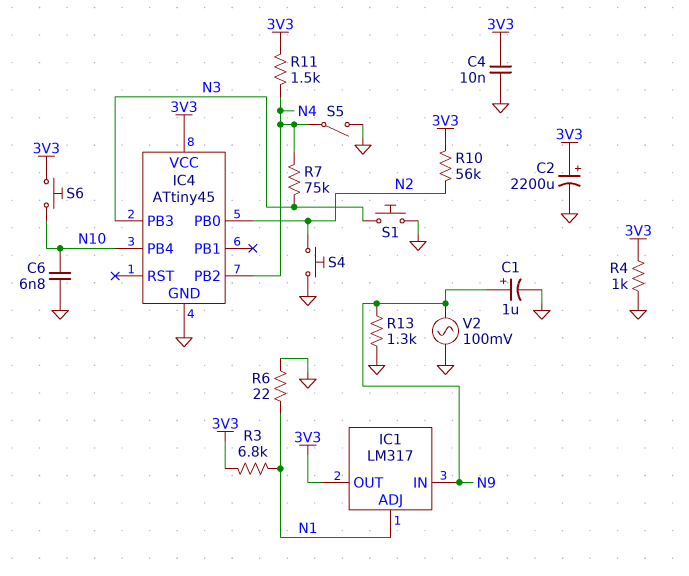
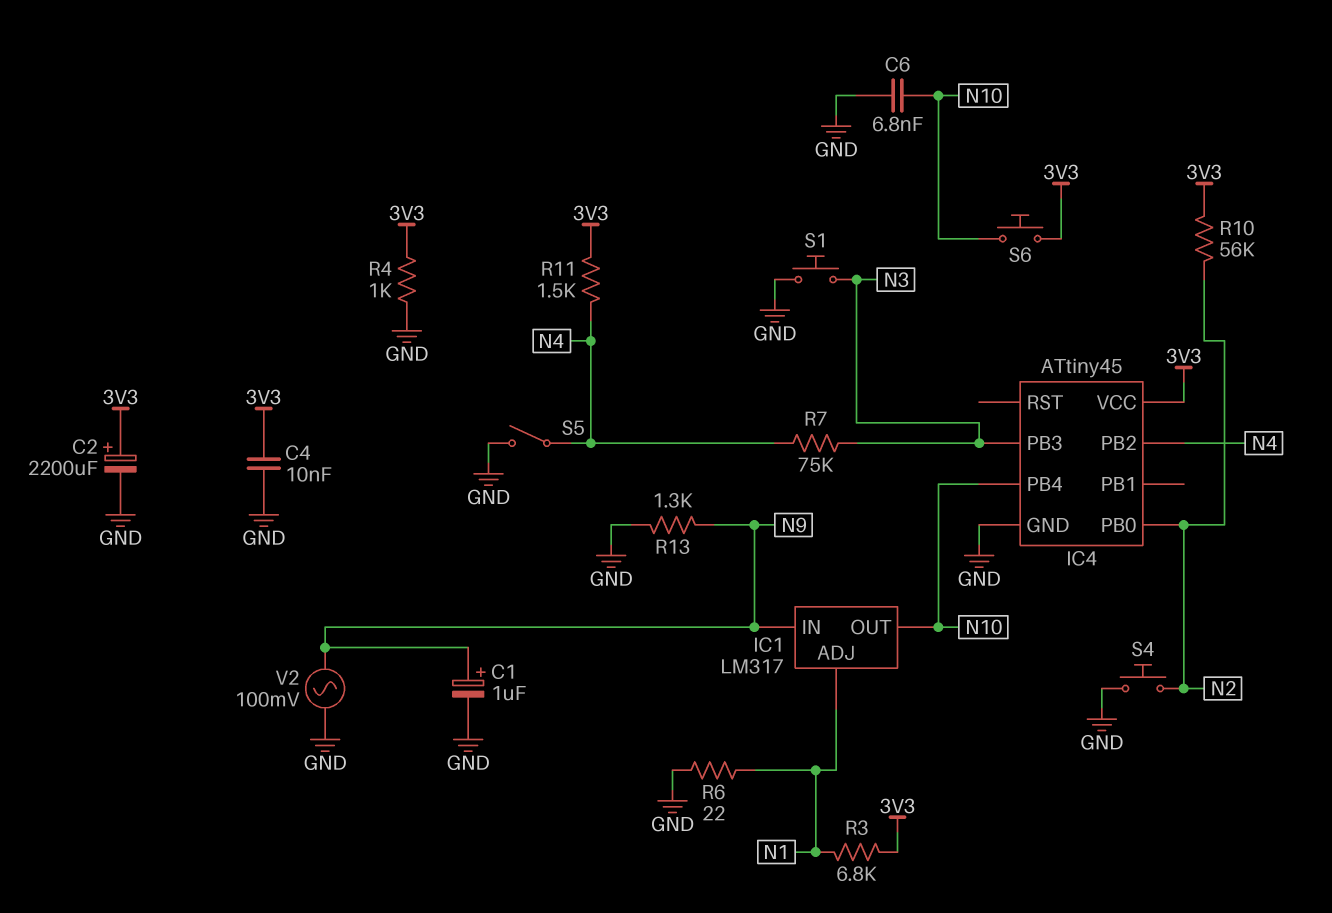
IC1 pin OUT: 3V3 -> N10

